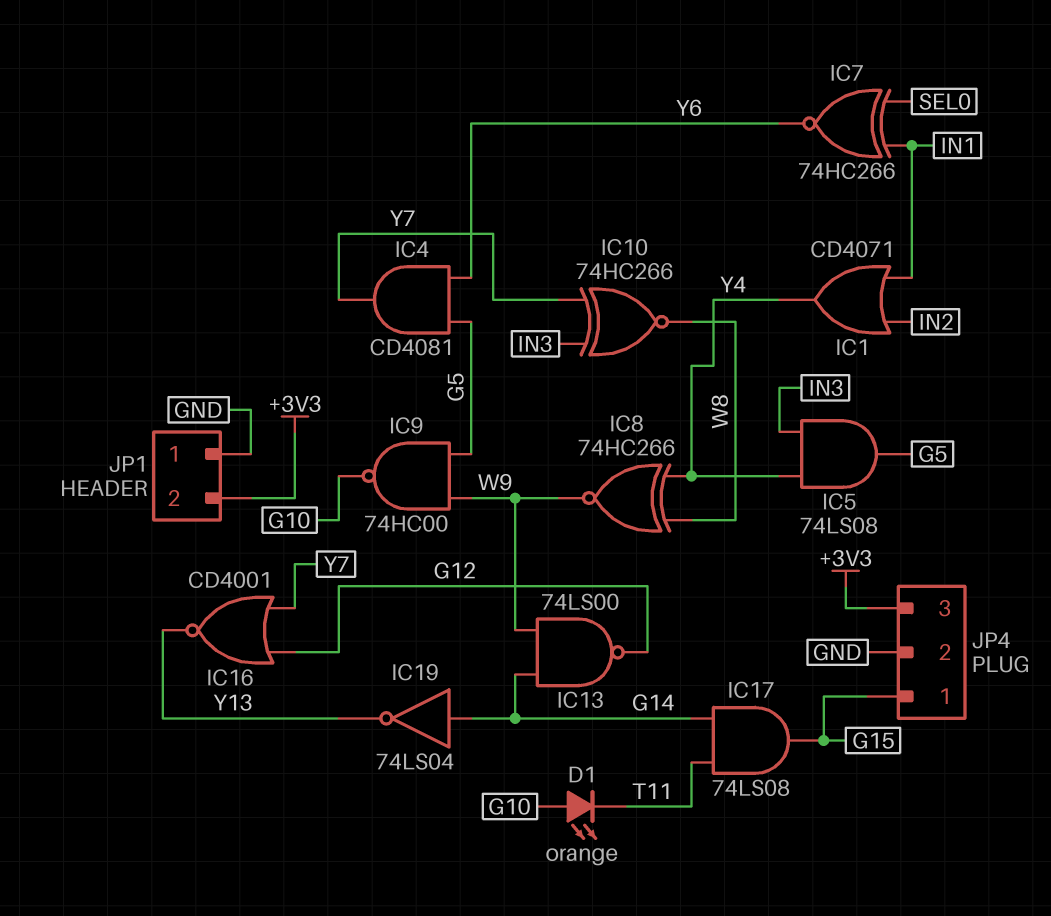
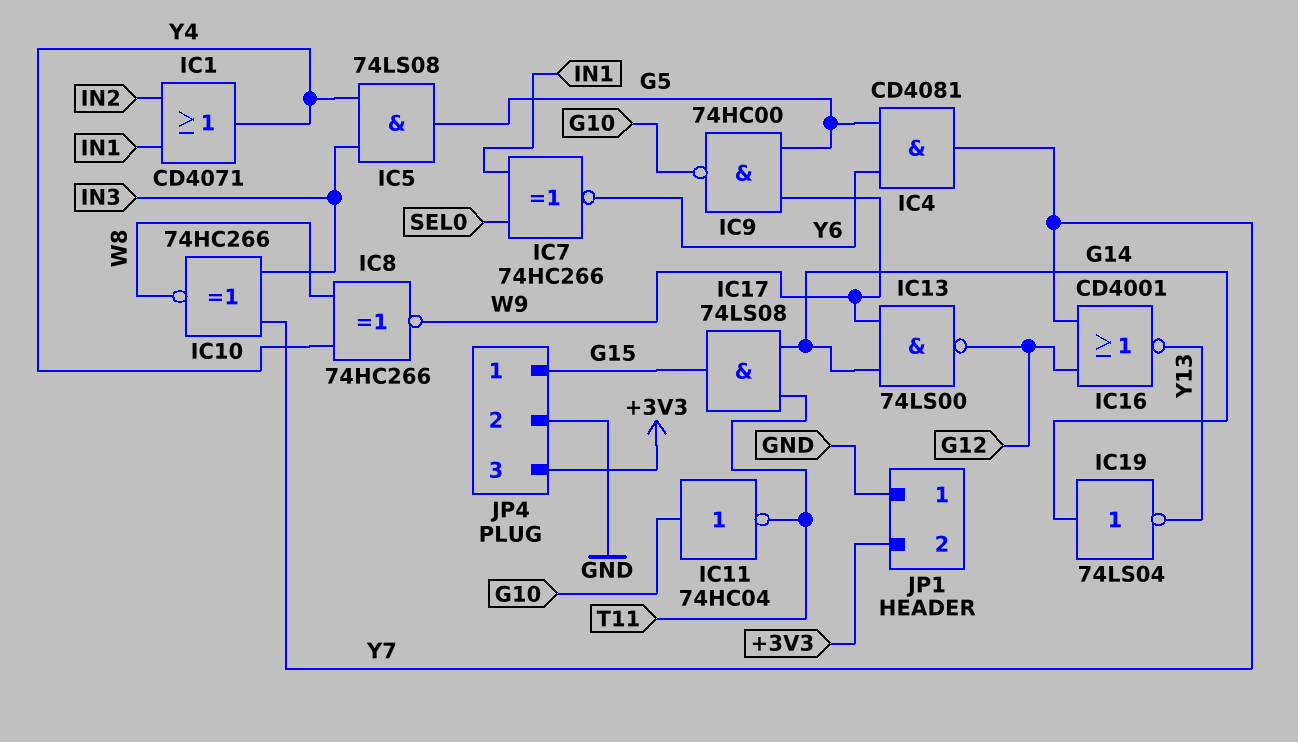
D1: LED orange (A G10, K T11) -> none
IC11: none -> NOT 74HC04 (in G10, out T11)

